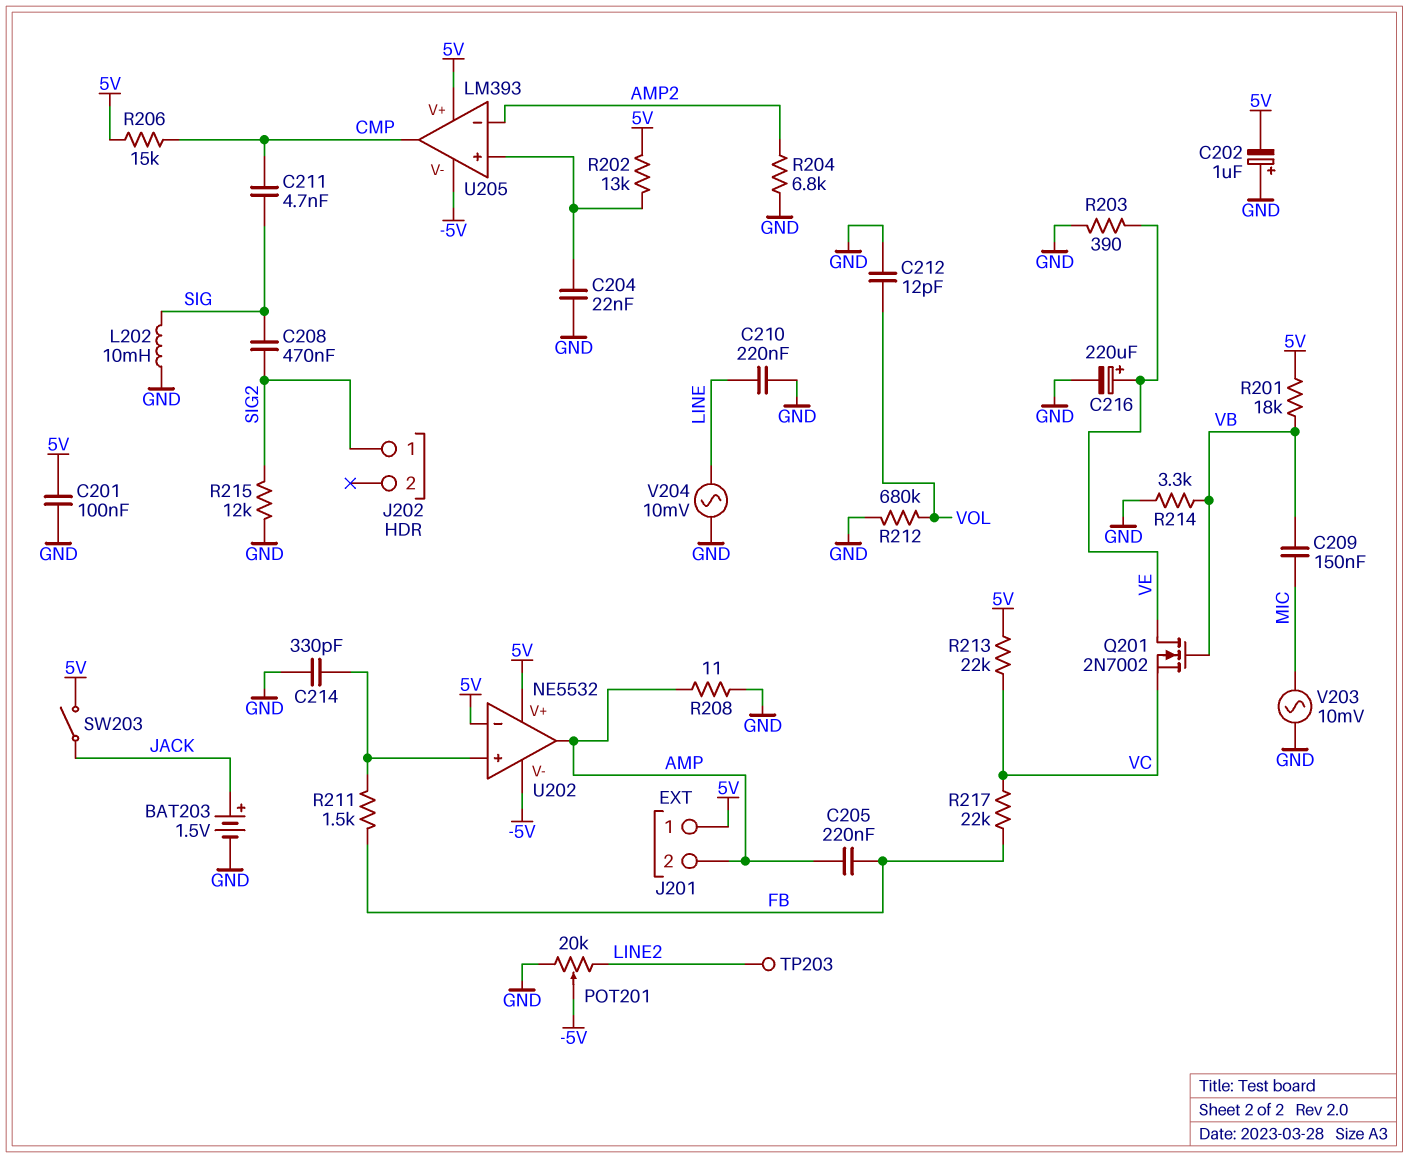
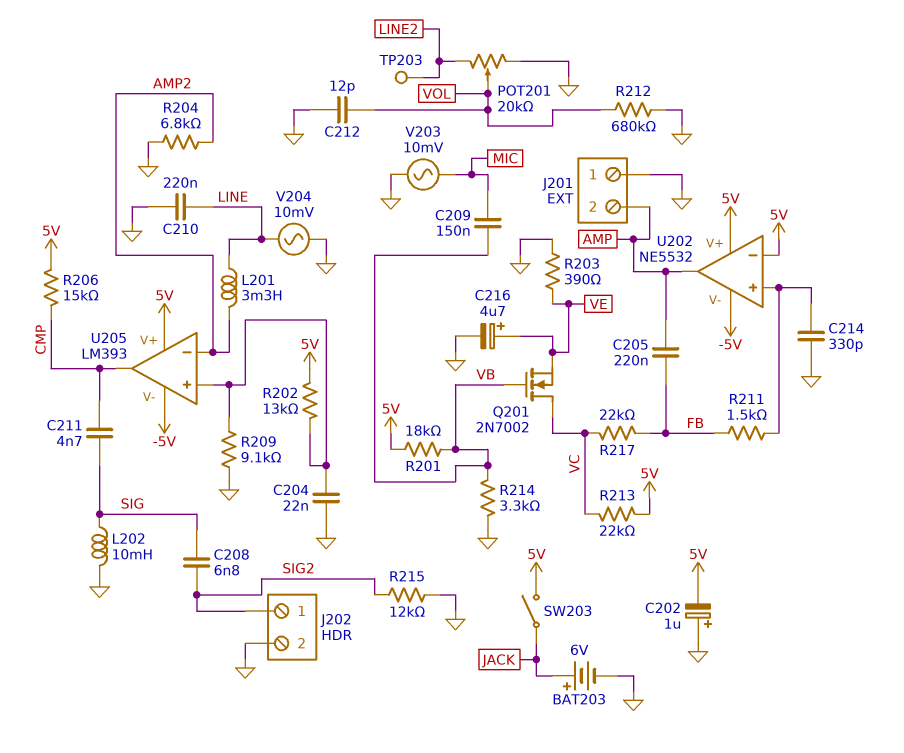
BAT203: 1.5V (plus JACK, minus GND) -> 6V (plus JACK, minus GND)
C201: 100nF (5V, GND) -> none
C208: 470nF (SIG, SIG2) -> 6.8nF (SIG, SIG2)
C216: 220uF (plus VE, minus GND) -> 4.7uF (plus VE, minus GND)
J201 pin 1: 5V -> GND
J202 pin 2: none -> GND
L201: none -> 3.3mH (AMP2, LINE)
POT201: 20k (GND, LINE2, wiper -5V) -> 20k (GND, LINE2, wiper VOL)
Q201: NMOS 2N7002 (G VB, D VE, S VC) -> NMOS 2N7002 (G VB, D VC, S VE)
R208: 11 (AMP, GND) -> none
R209: none -> 9.1k (GND, U205/in+)

